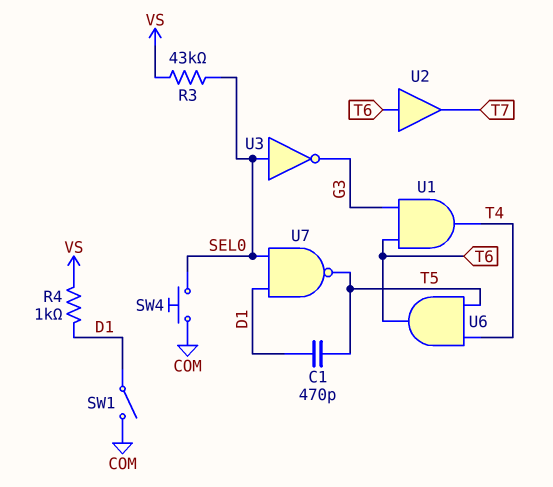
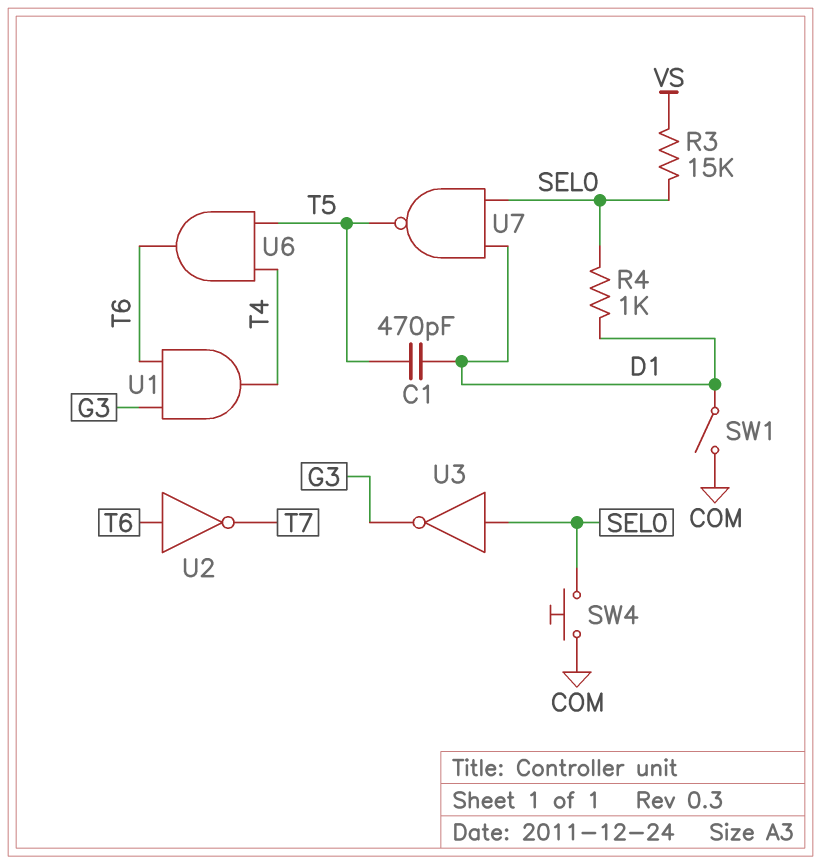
R3: 43k (SEL0, VS) -> 15k (SEL0, VS)
R4: 1k (D1, VS) -> 1k (D1, SEL0)
U2: buffer (in T6, out T7) -> NOT (in T6, out T7)

